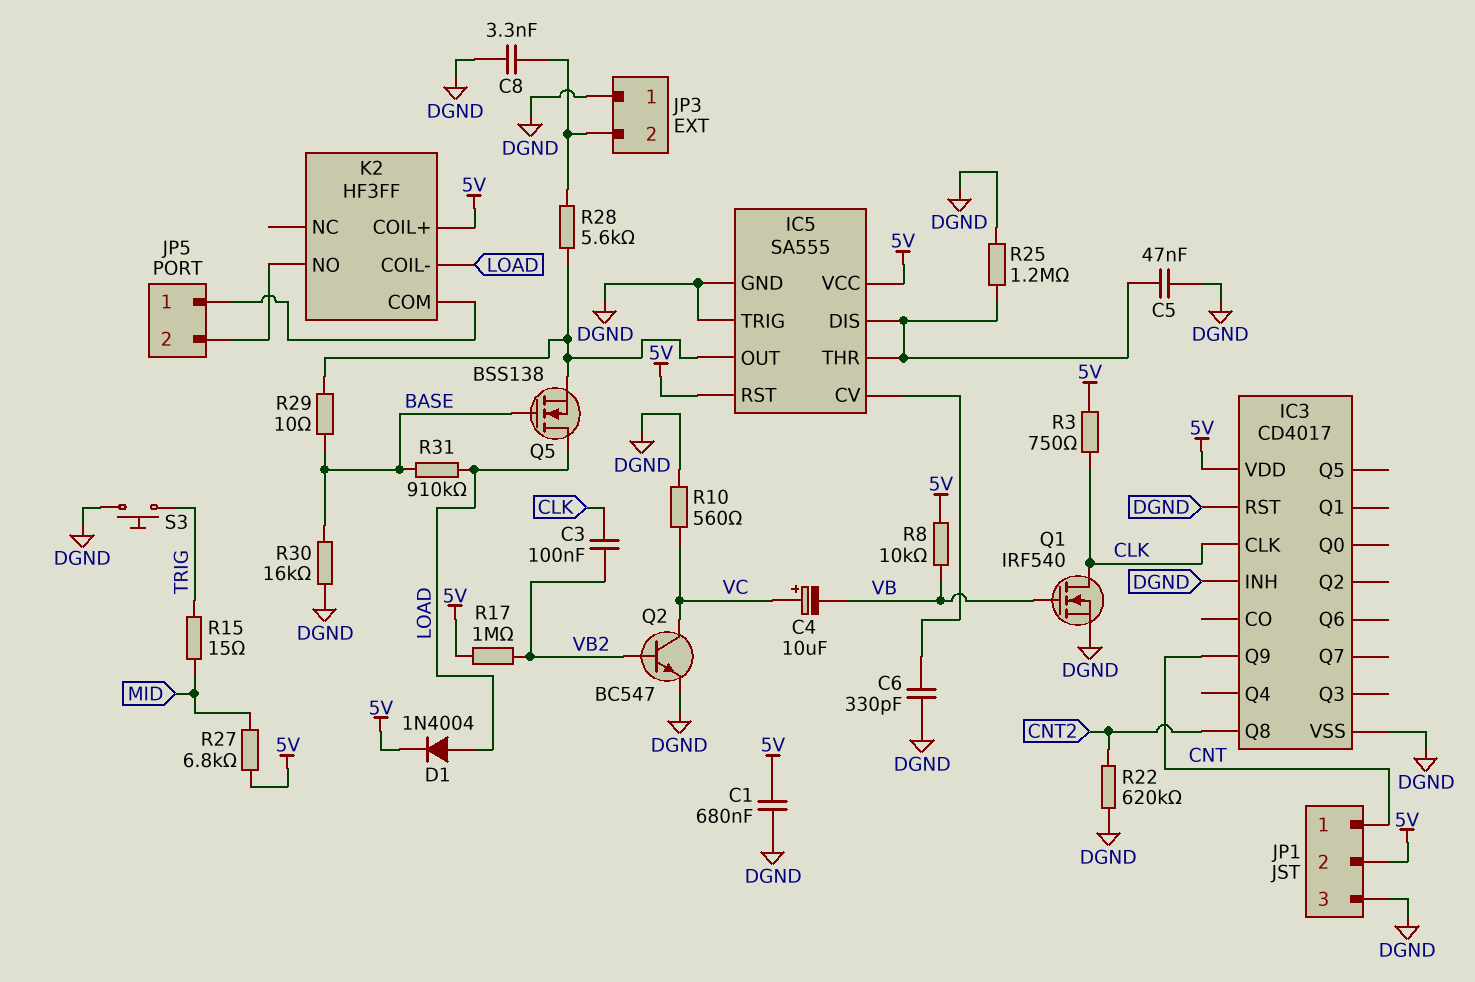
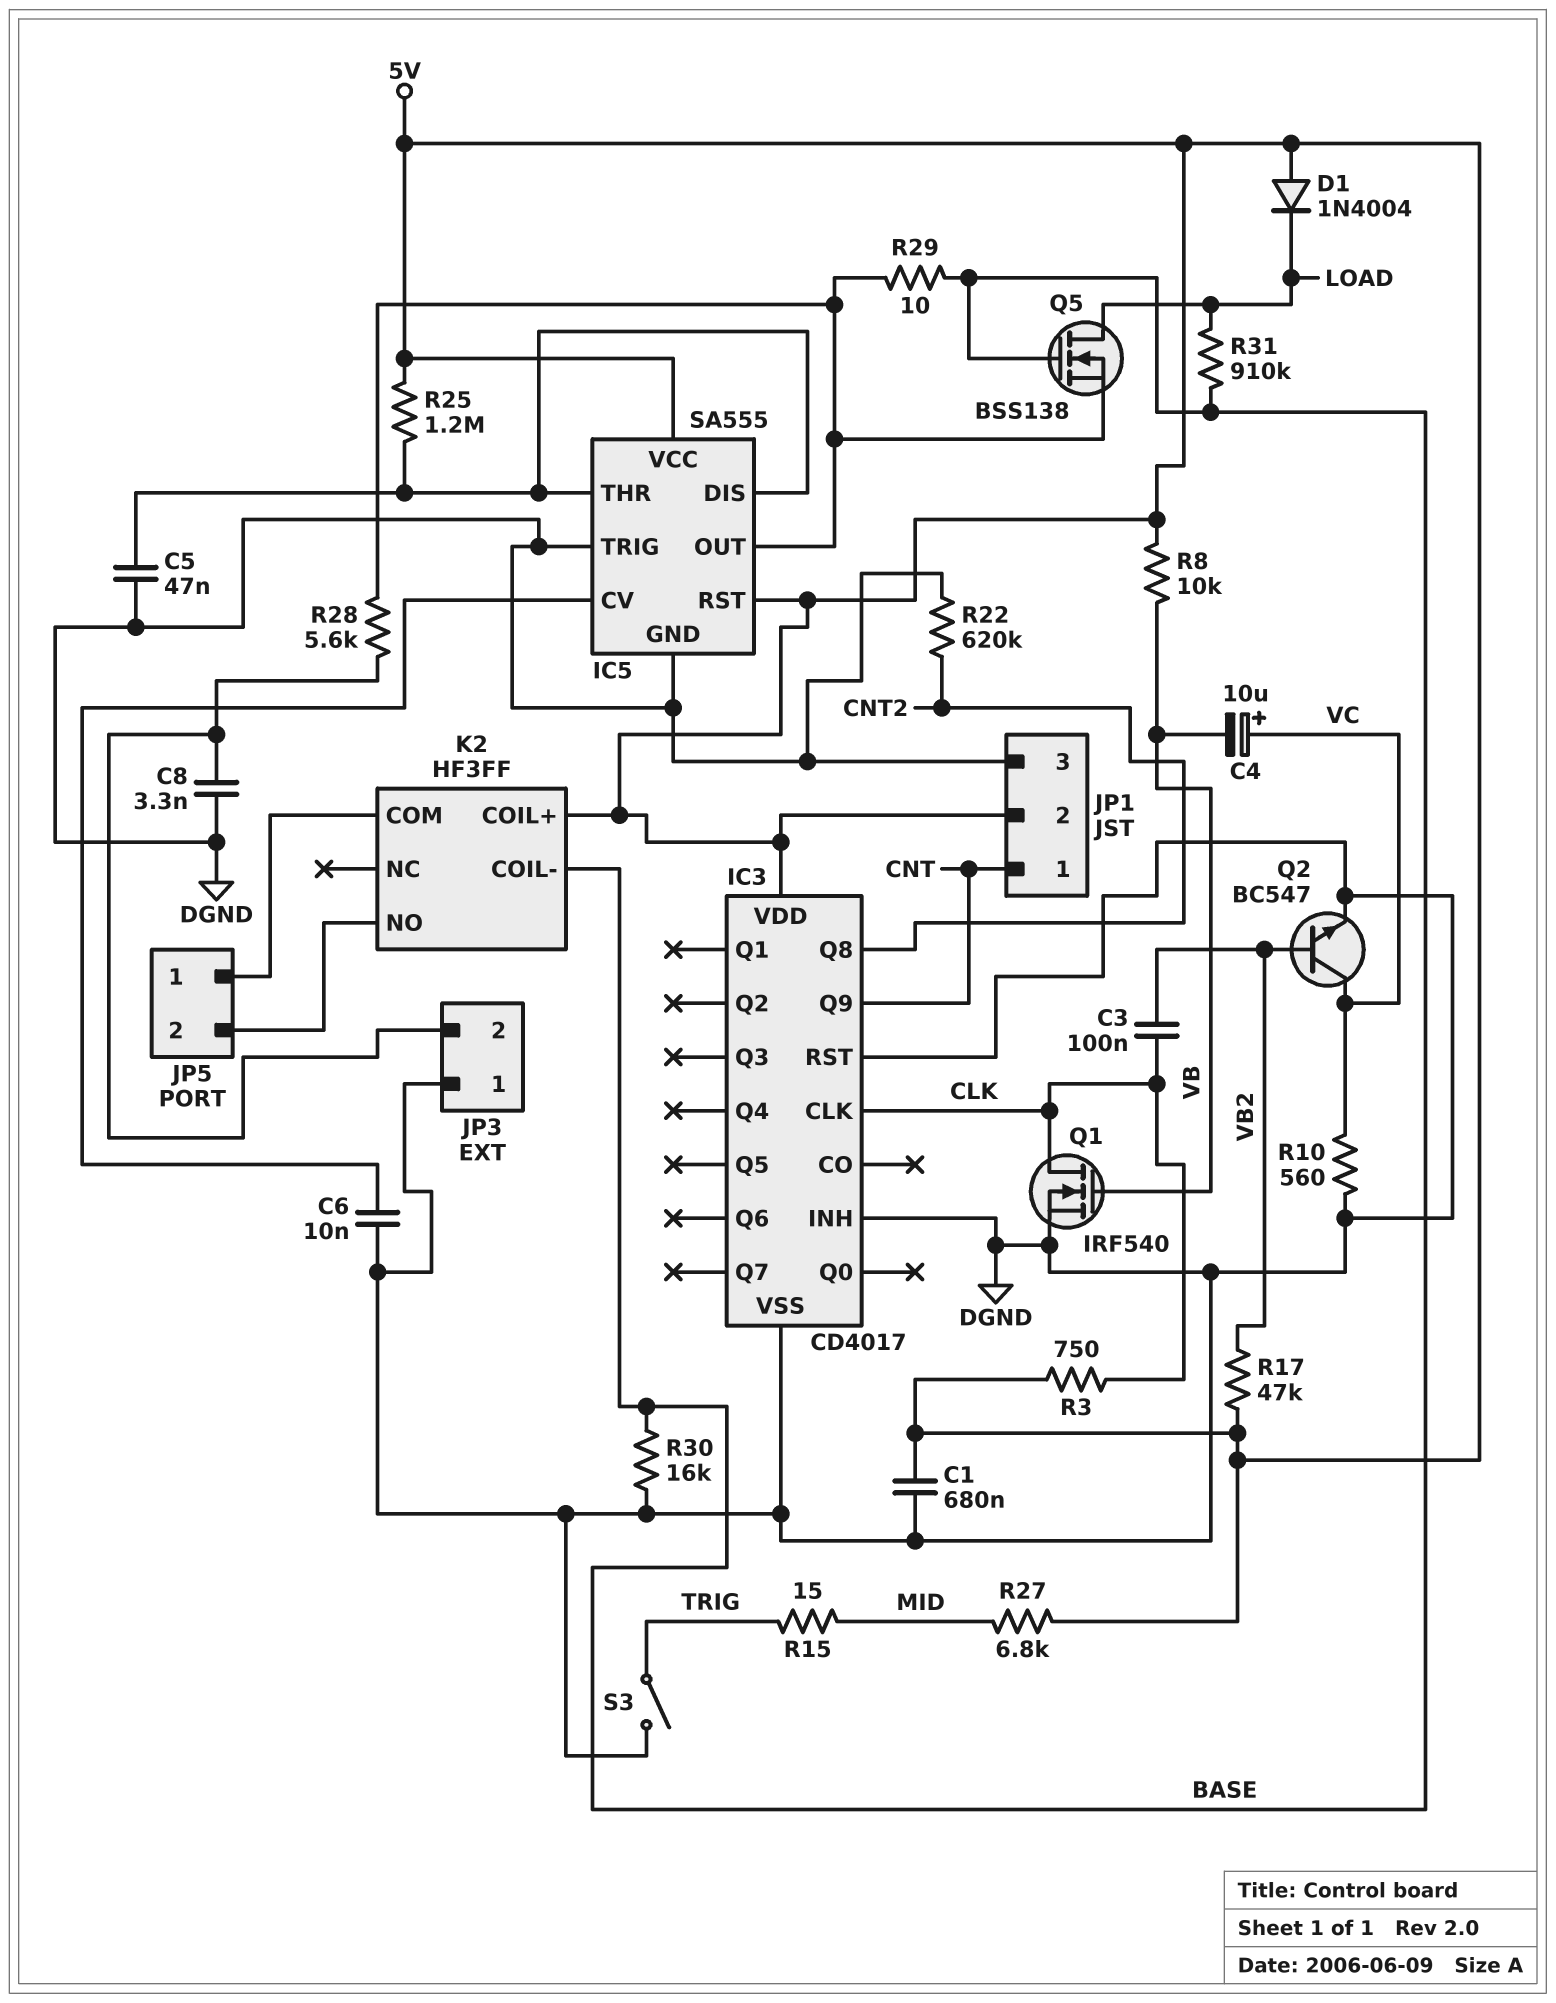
C6: 330pF (DGND, IC5/CV) -> 10nF (DGND, IC5/CV)
D1: diode 1N4004 (A LOAD, K 5V) -> diode 1N4004 (A 5V, K LOAD)
K2 pin COIL-: LOAD -> BASE
R17: 1M (5V, VB2) -> 47k (5V, VB2)
R25: 1.2M (DGND, IC5/DIS) -> 1.2M (5V, IC5/DIS)
S3: button (DGND, TRIG) -> switch (DGND, TRIG)

